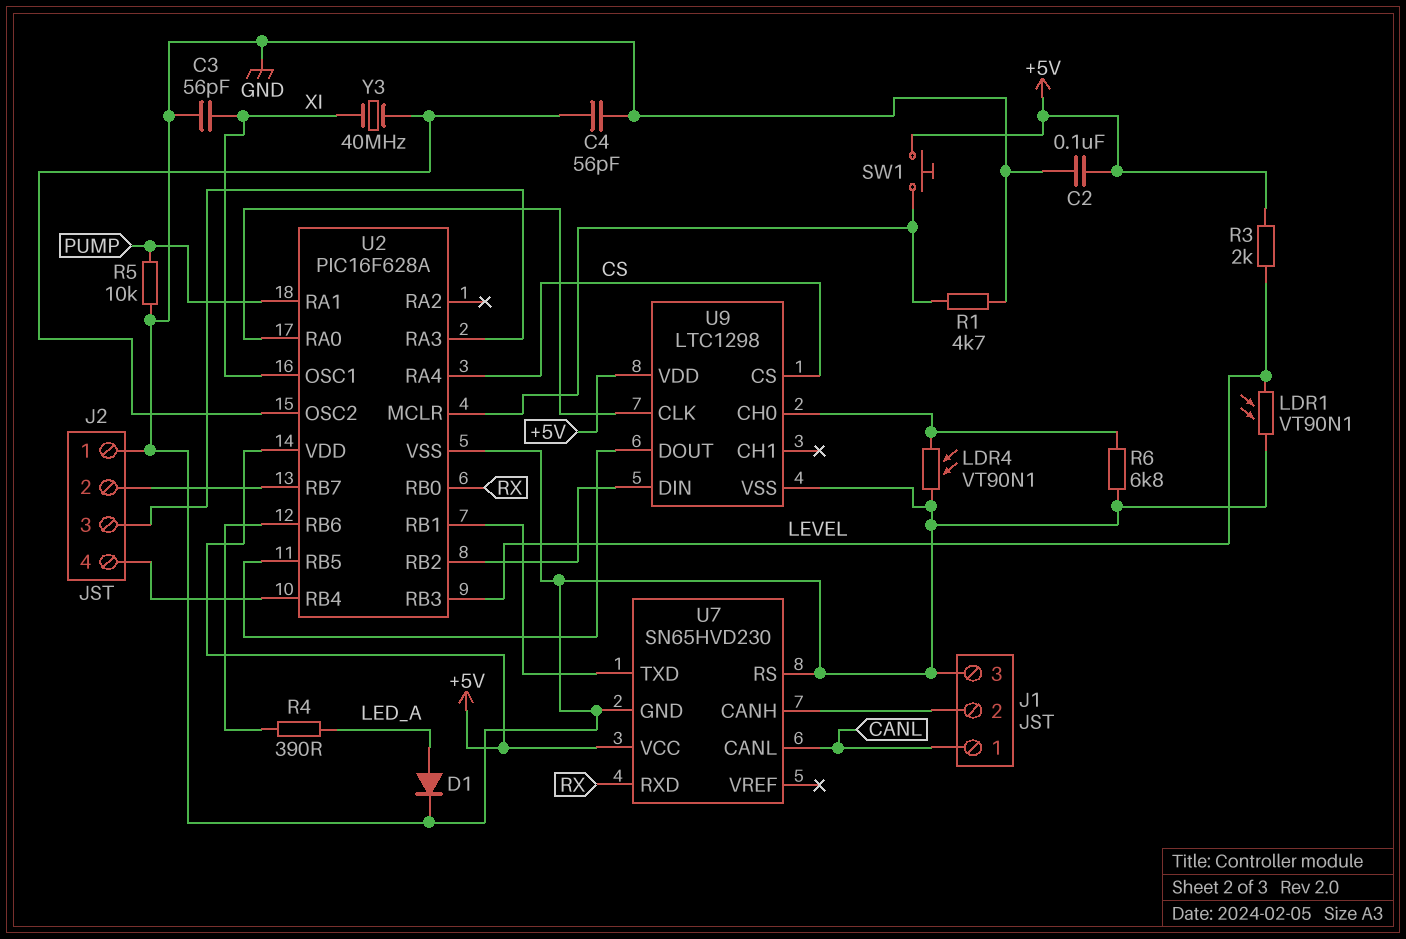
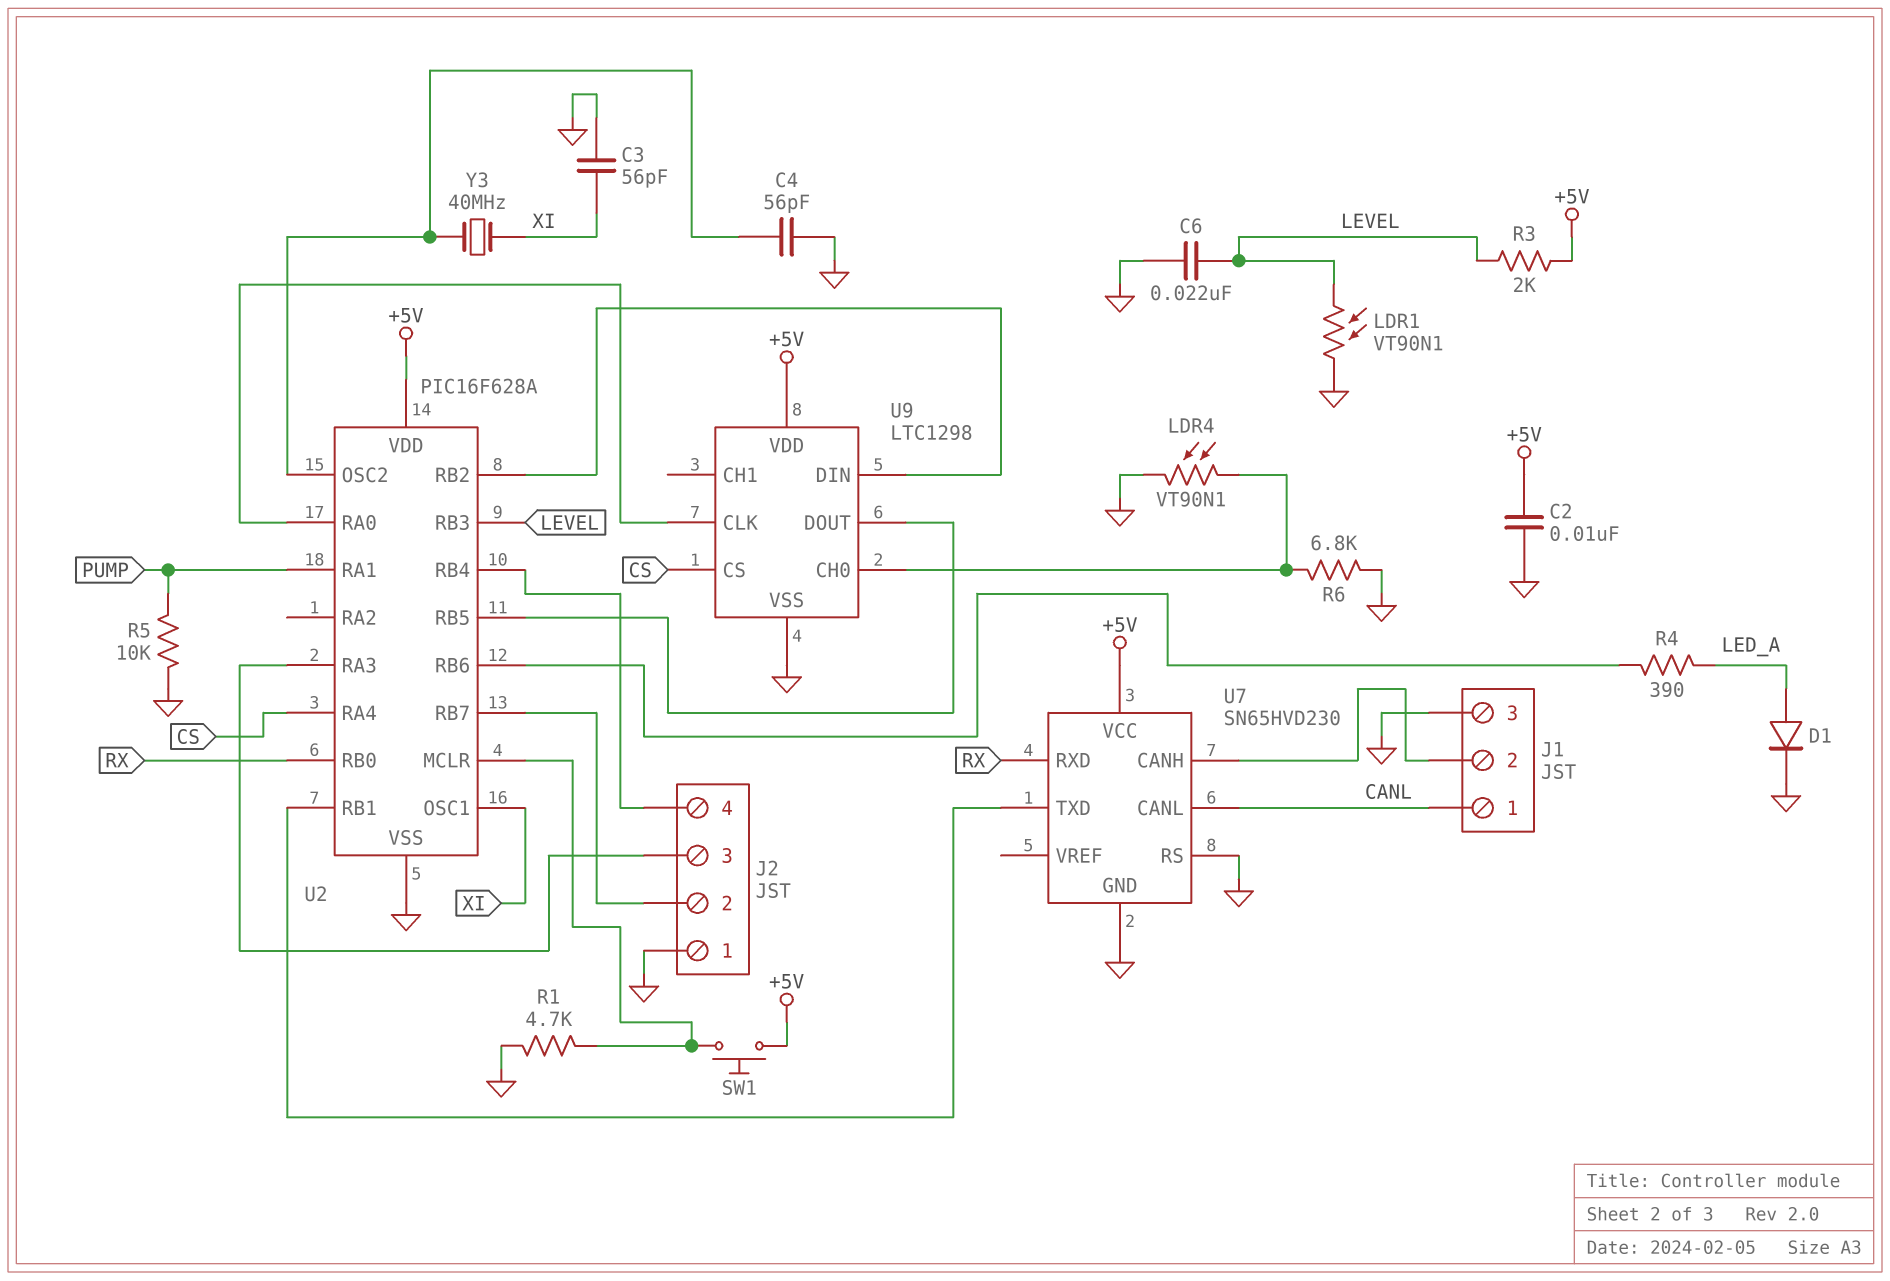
C2: 100nF (+5V, GND) -> 10nF (+5V, GND)
C6: none -> 22nF (GND, LEVEL)

